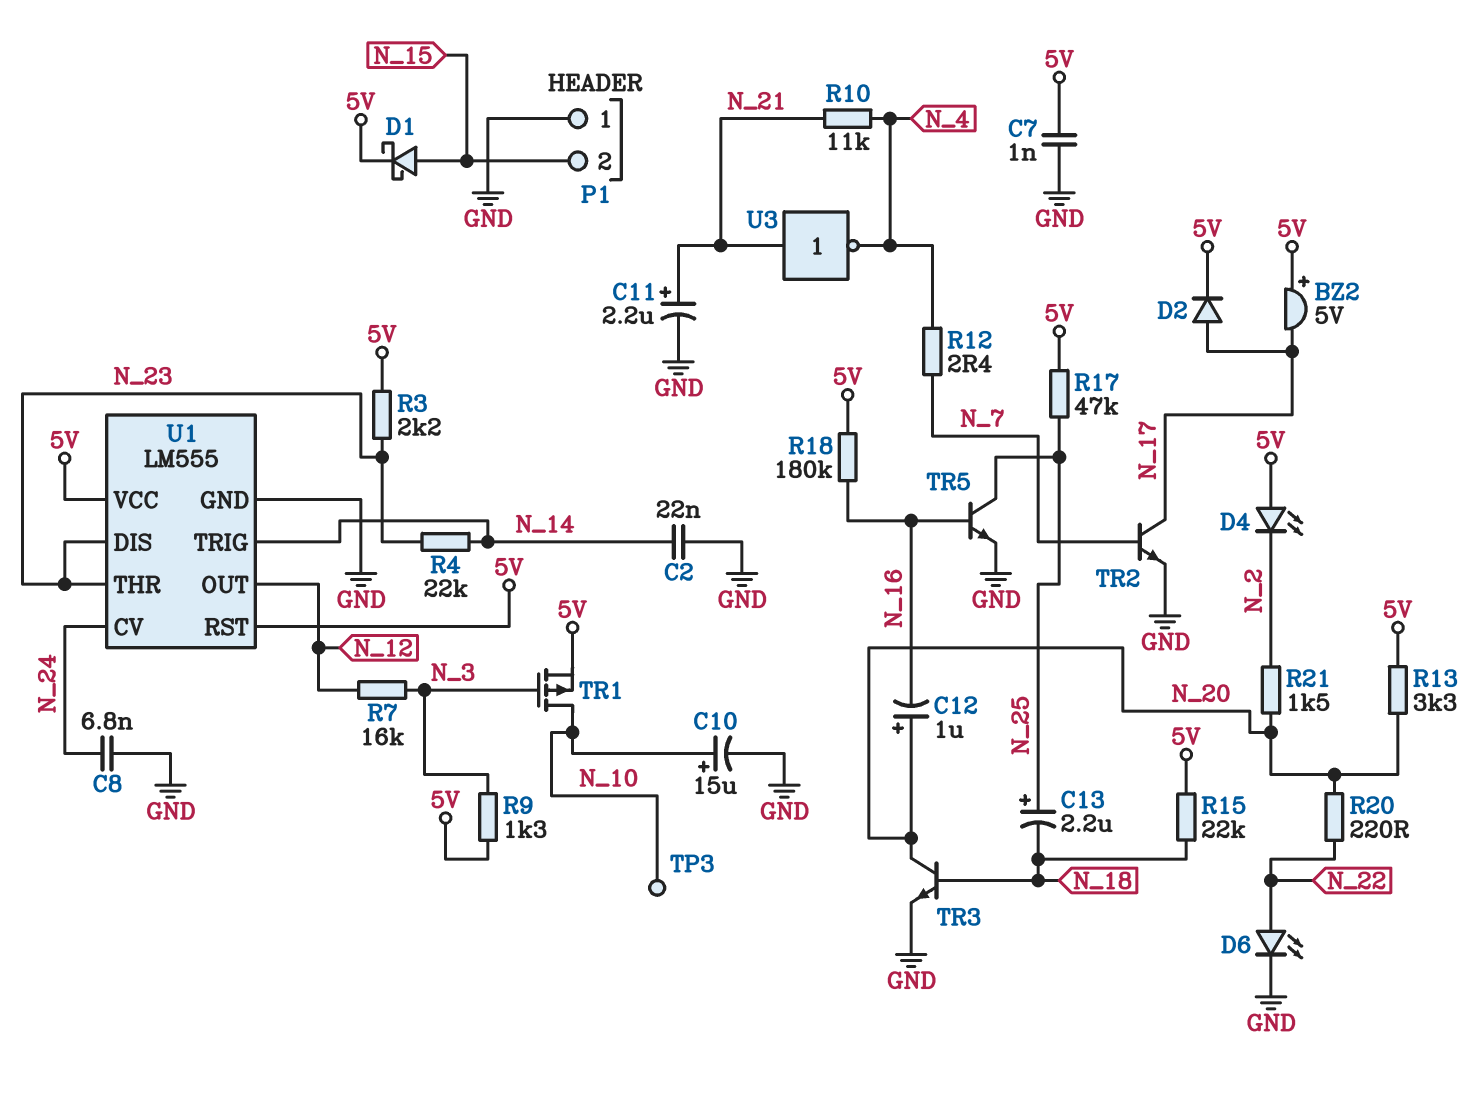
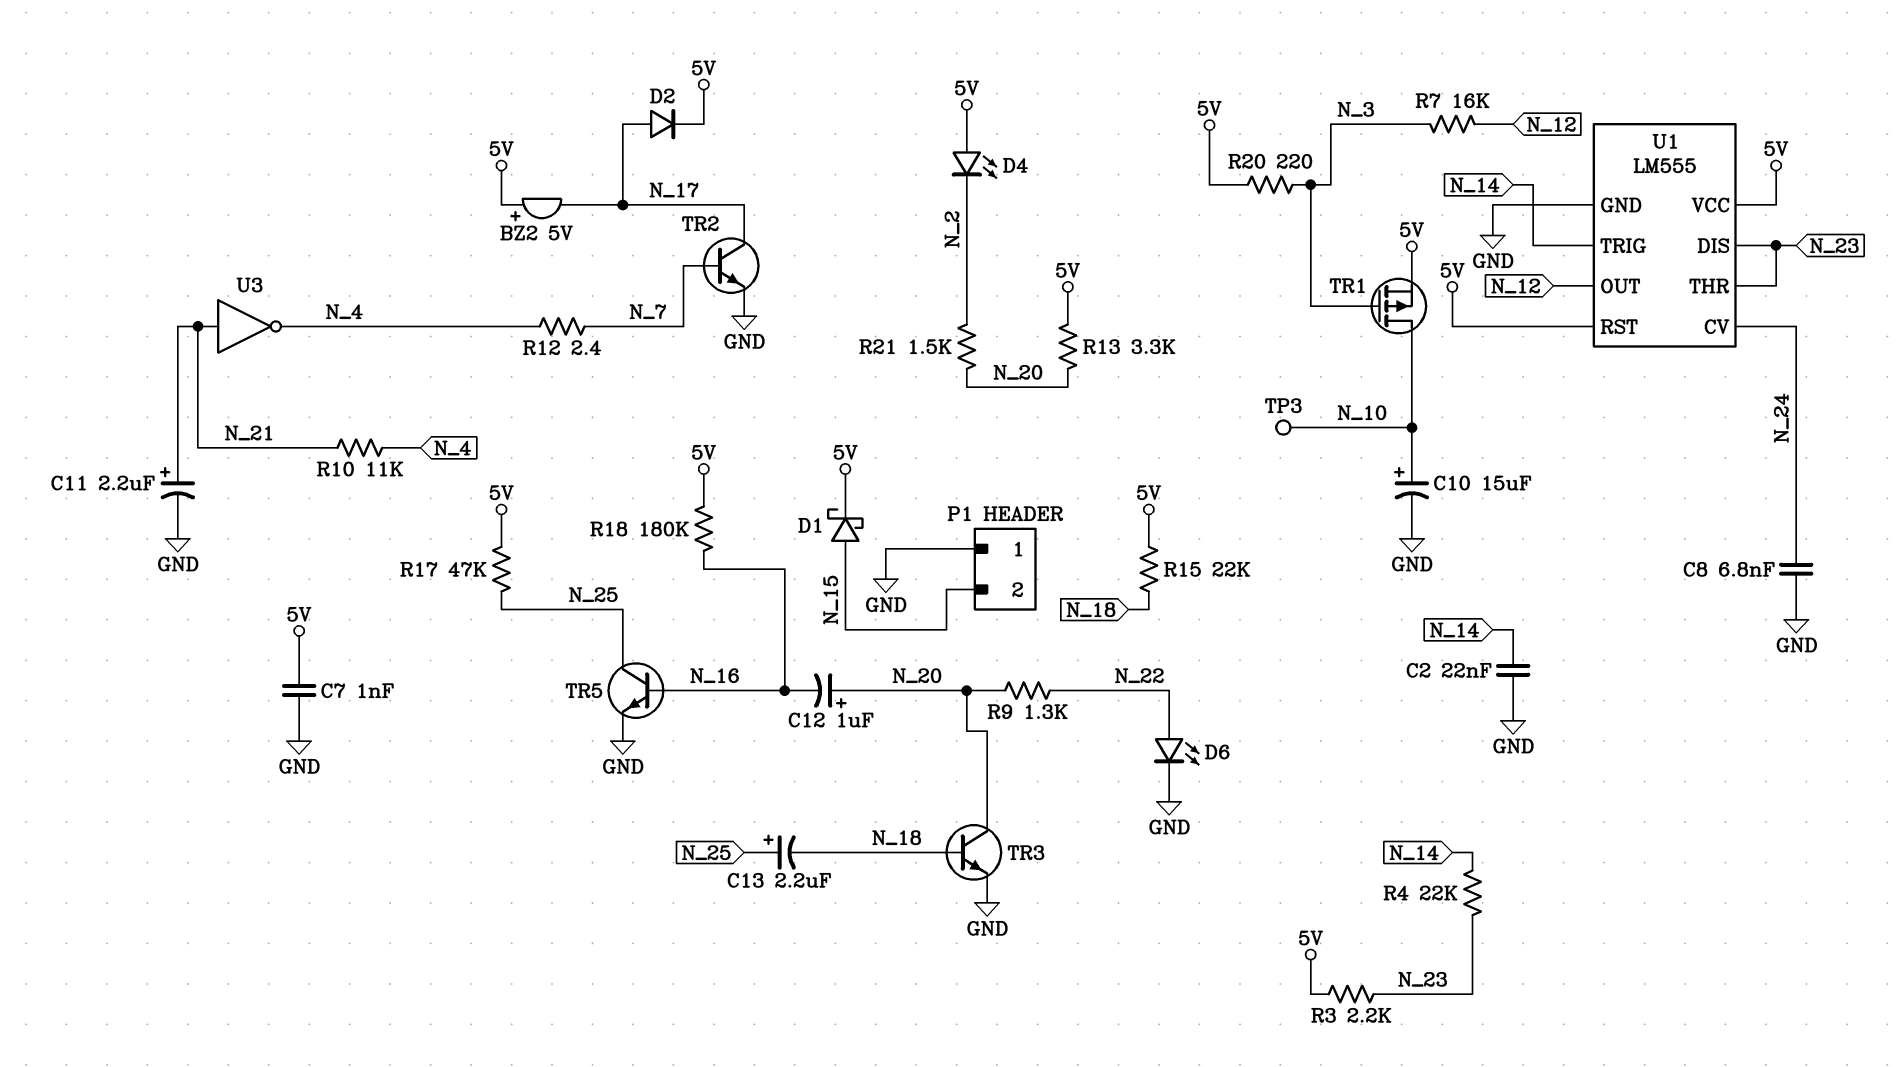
R9: 1.3k (5V, N_3) -> 1.3k (N_20, N_22)
R20: 220 (N_20, N_22) -> 220 (5V, N_3)

